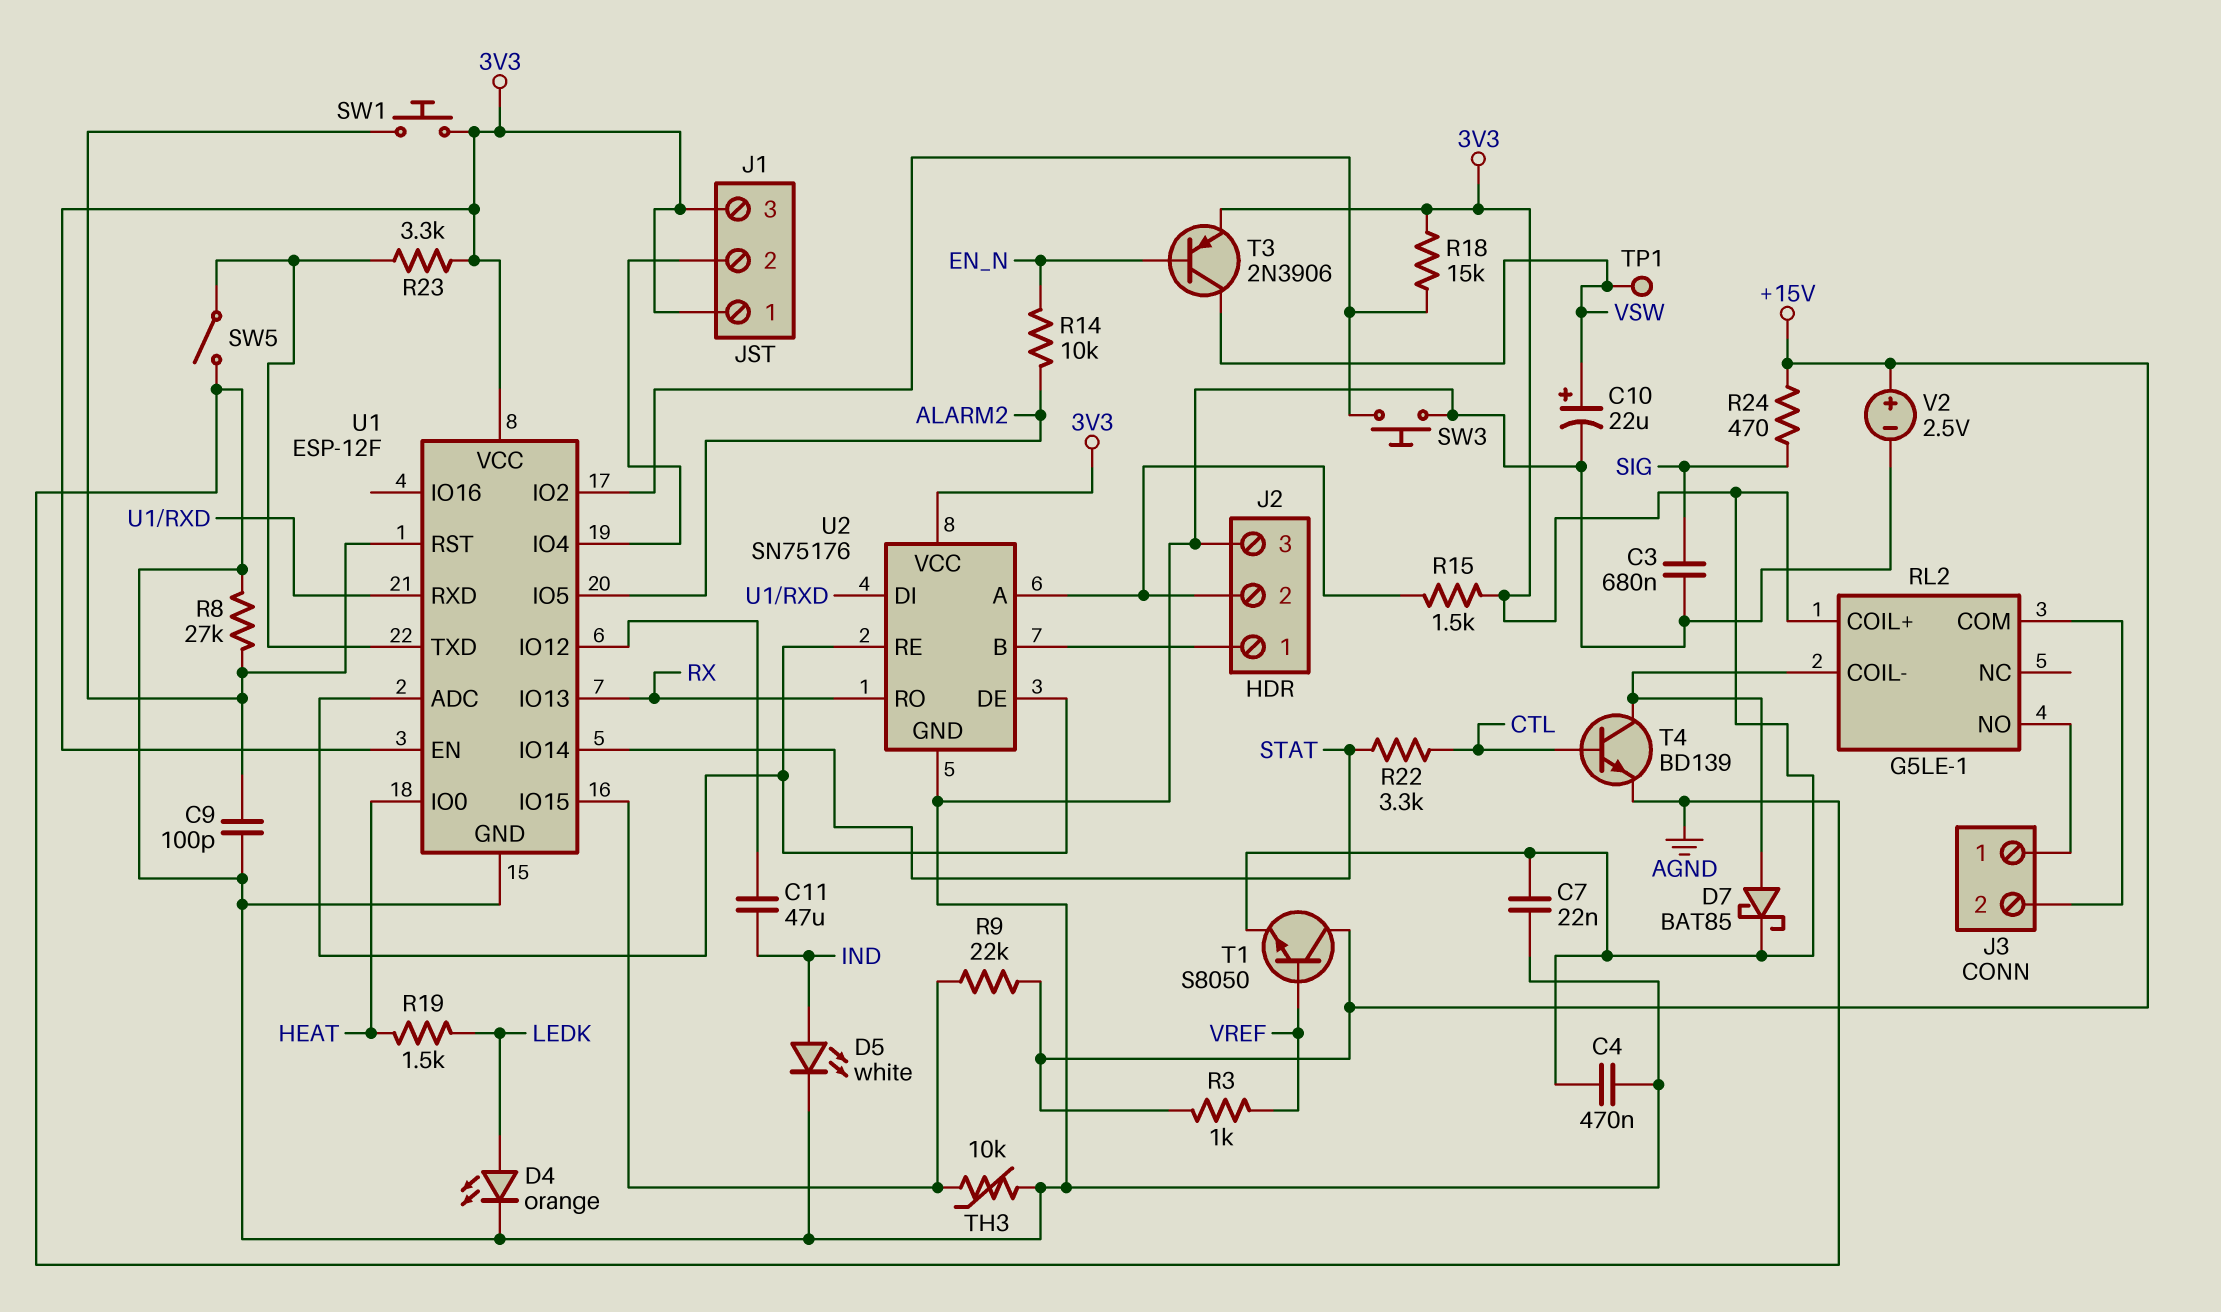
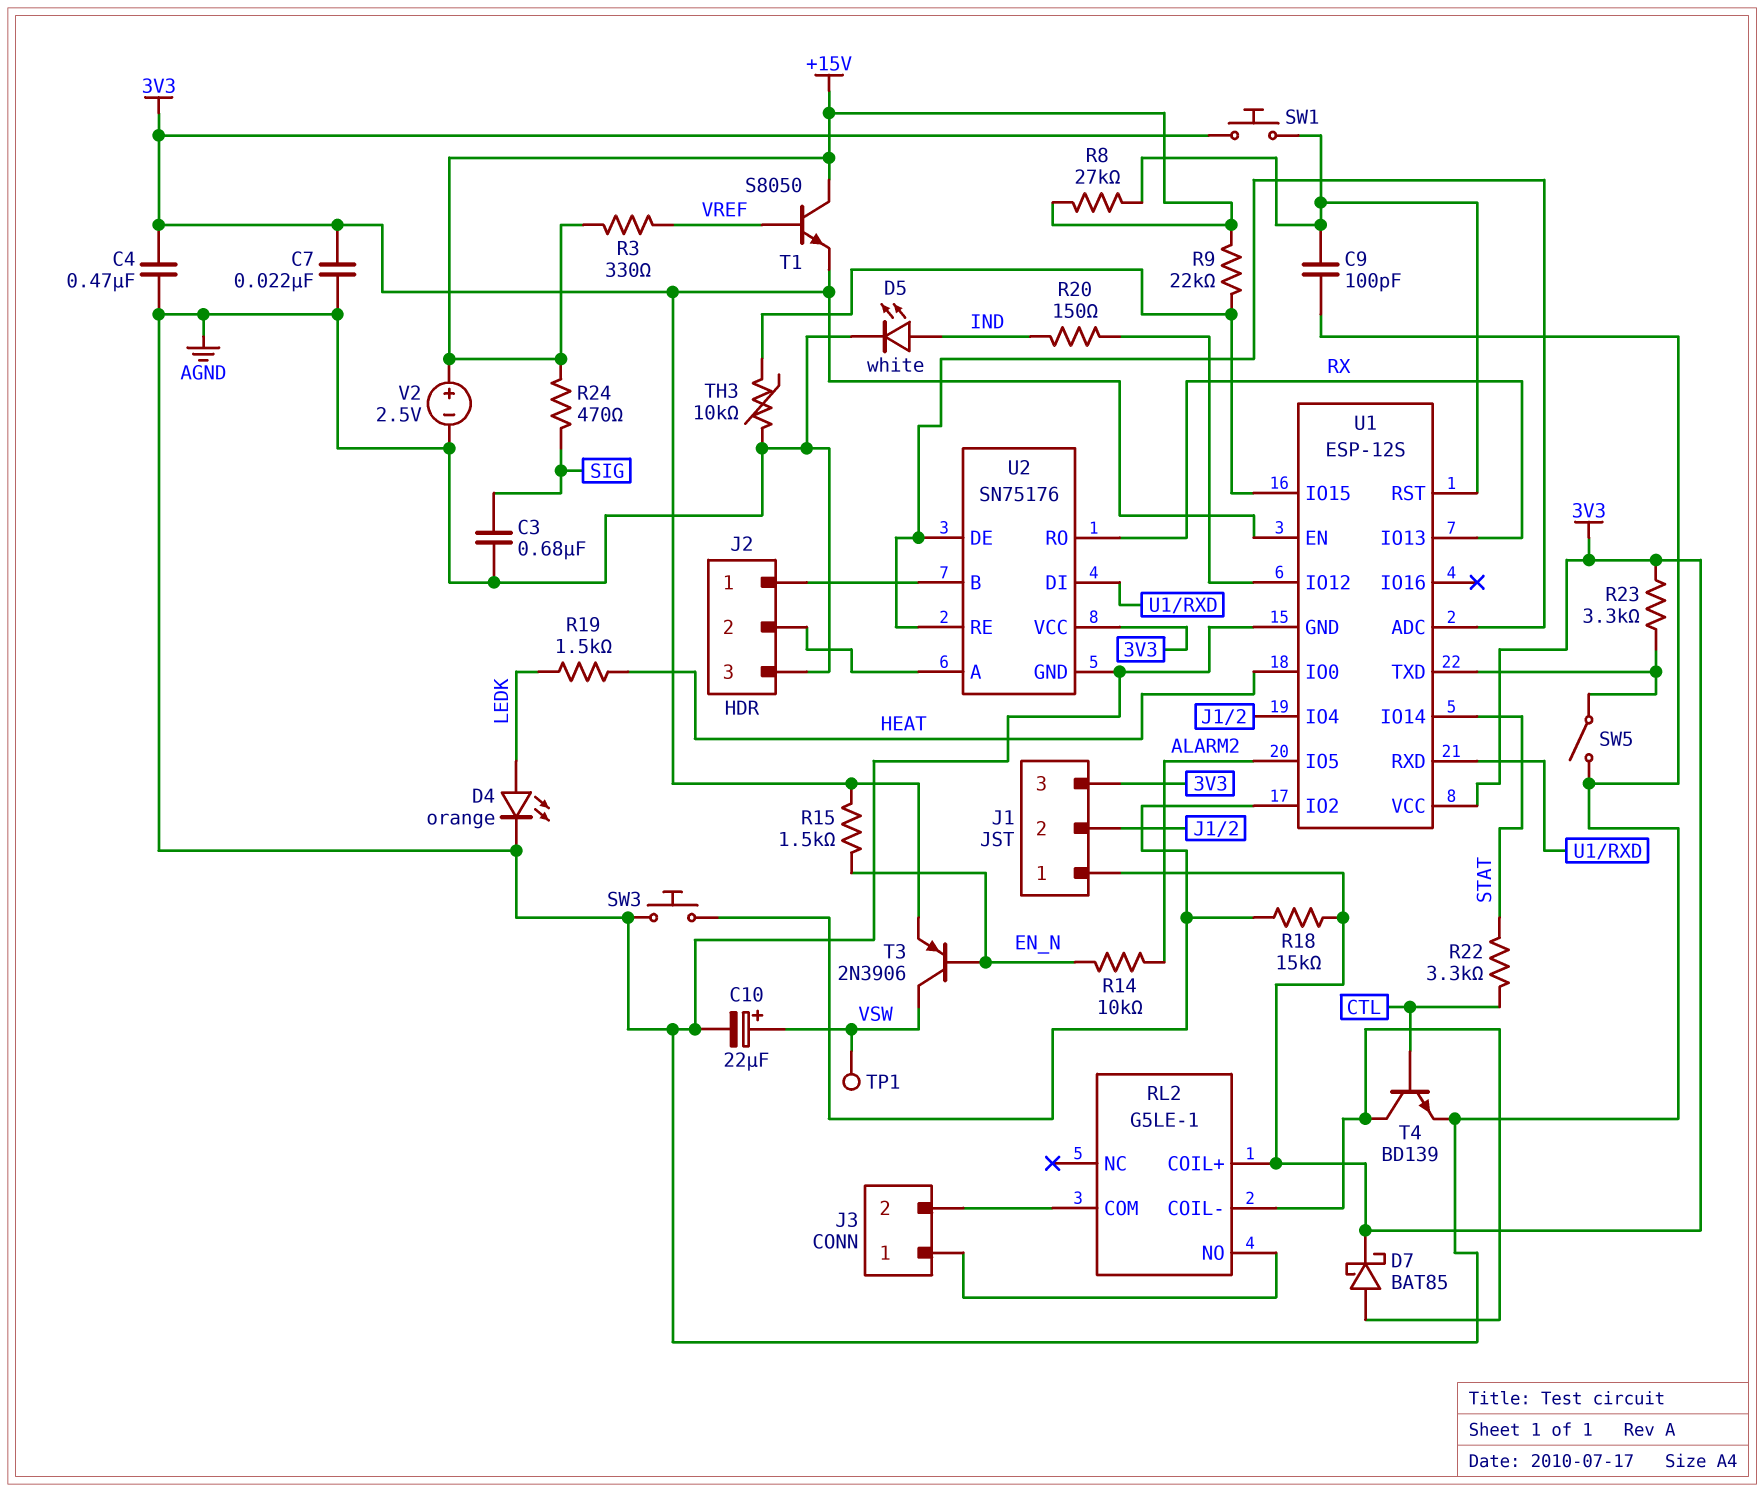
C11: 47uF (IND, U1/IO12) -> none
R3: 1k (+15V, VREF) -> 330 (+15V, VREF)
R8: 27k (AGND, U1/RST) -> 27k (+15V, U1/RST)
R15: 1.5k (3V3, J2/2) -> 1.5k (3V3, EN_N)
R20: none -> 150 (IND, U1/IO12)
U1: ESP-12F -> ESP-12S

